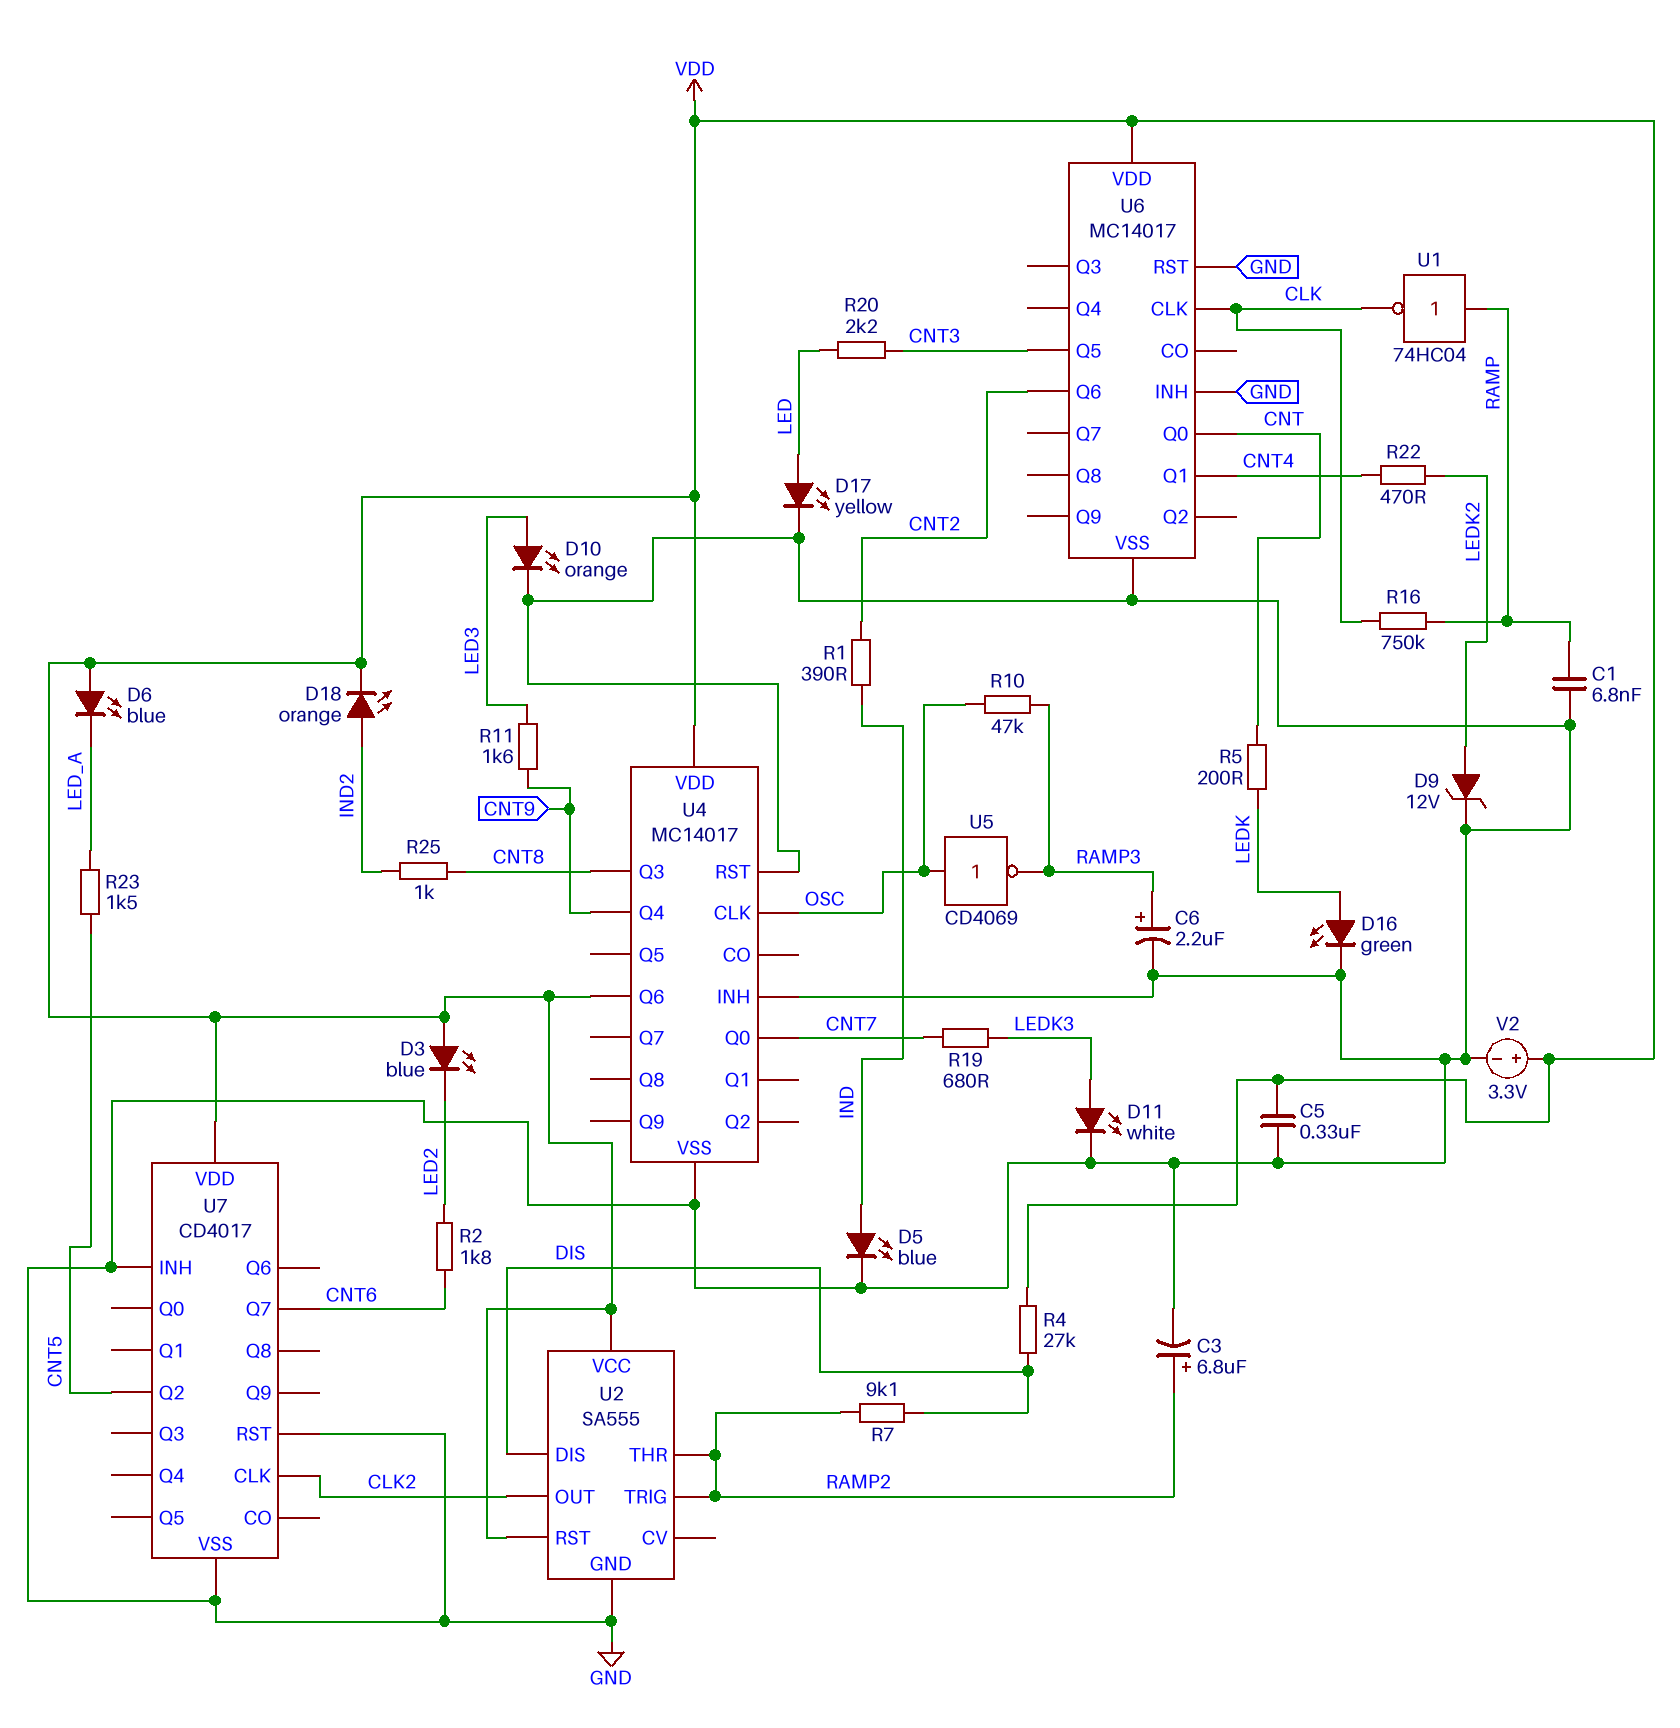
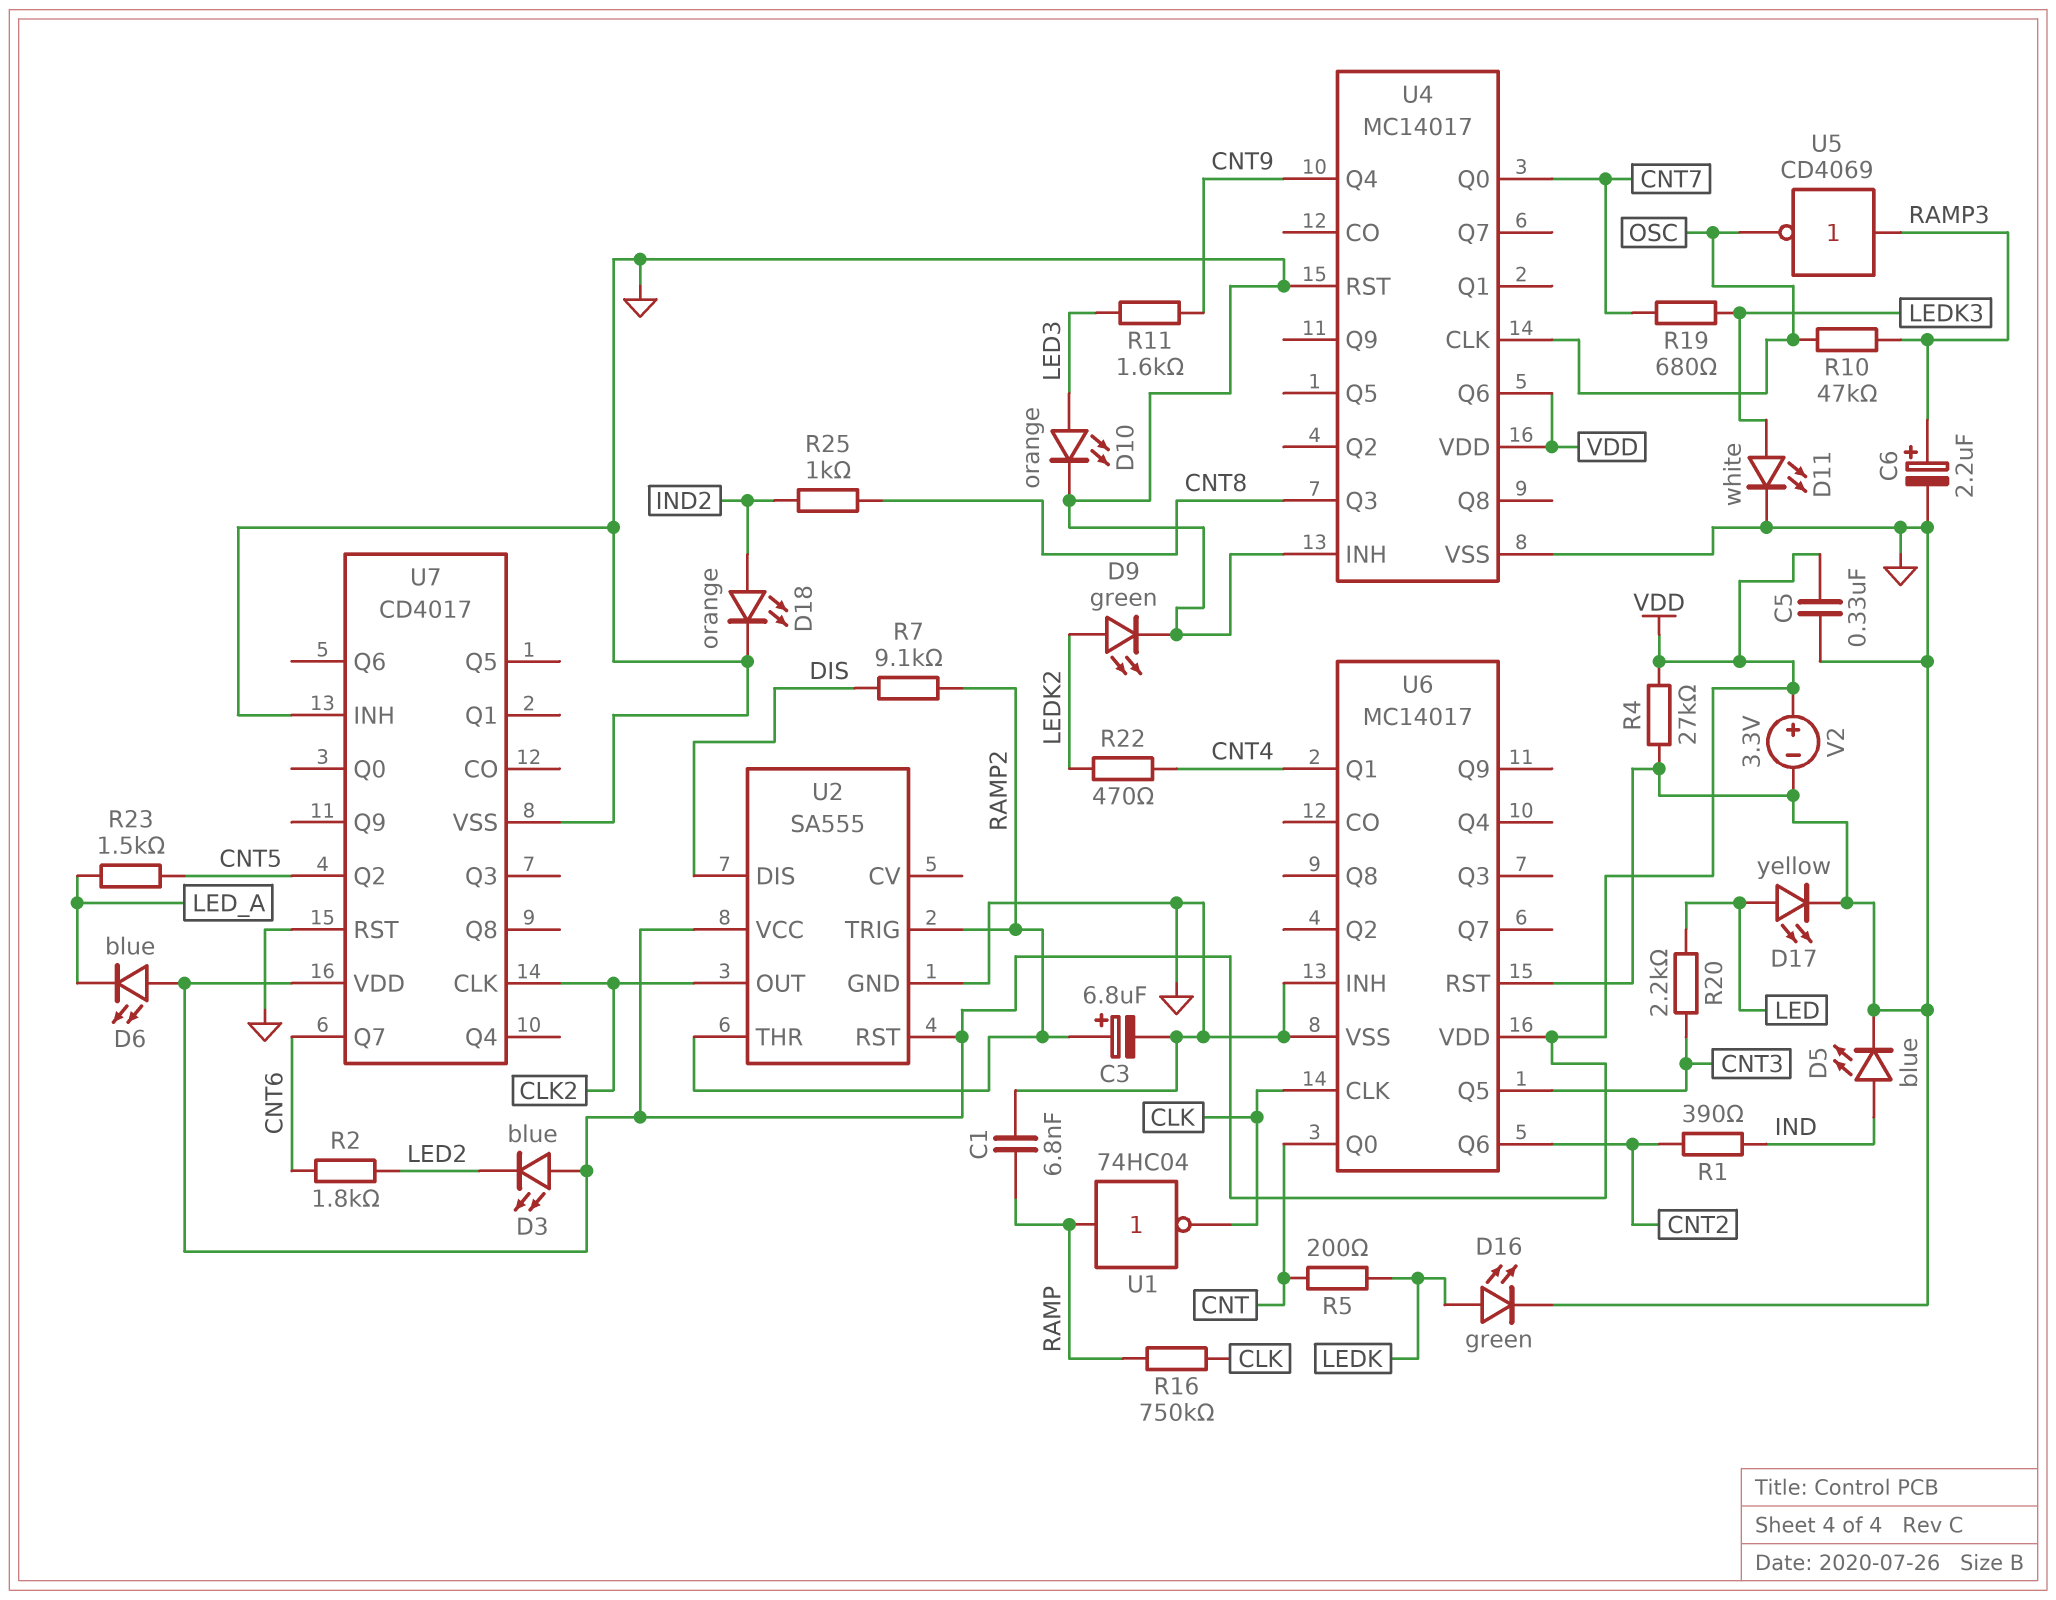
D9: zener 12V (A LEDK2, K GND) -> LED green (A LEDK2, K GND)
D18: LED orange (A IND2, K VDD) -> LED orange (A IND2, K GND)
R4: 27k (DIS, VDD) -> 27k (GND, VDD)
U5: NOT CD4069 (in OSC, out RAMP3) -> NOT CD4069 (in RAMP3, out OSC)

